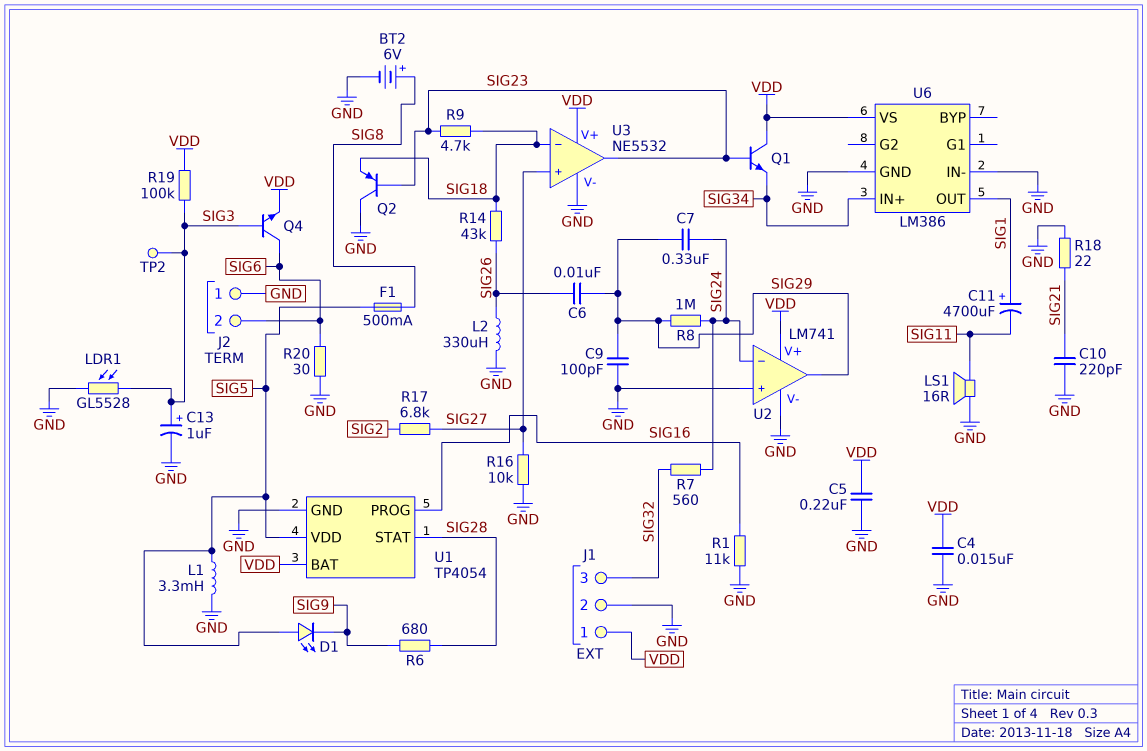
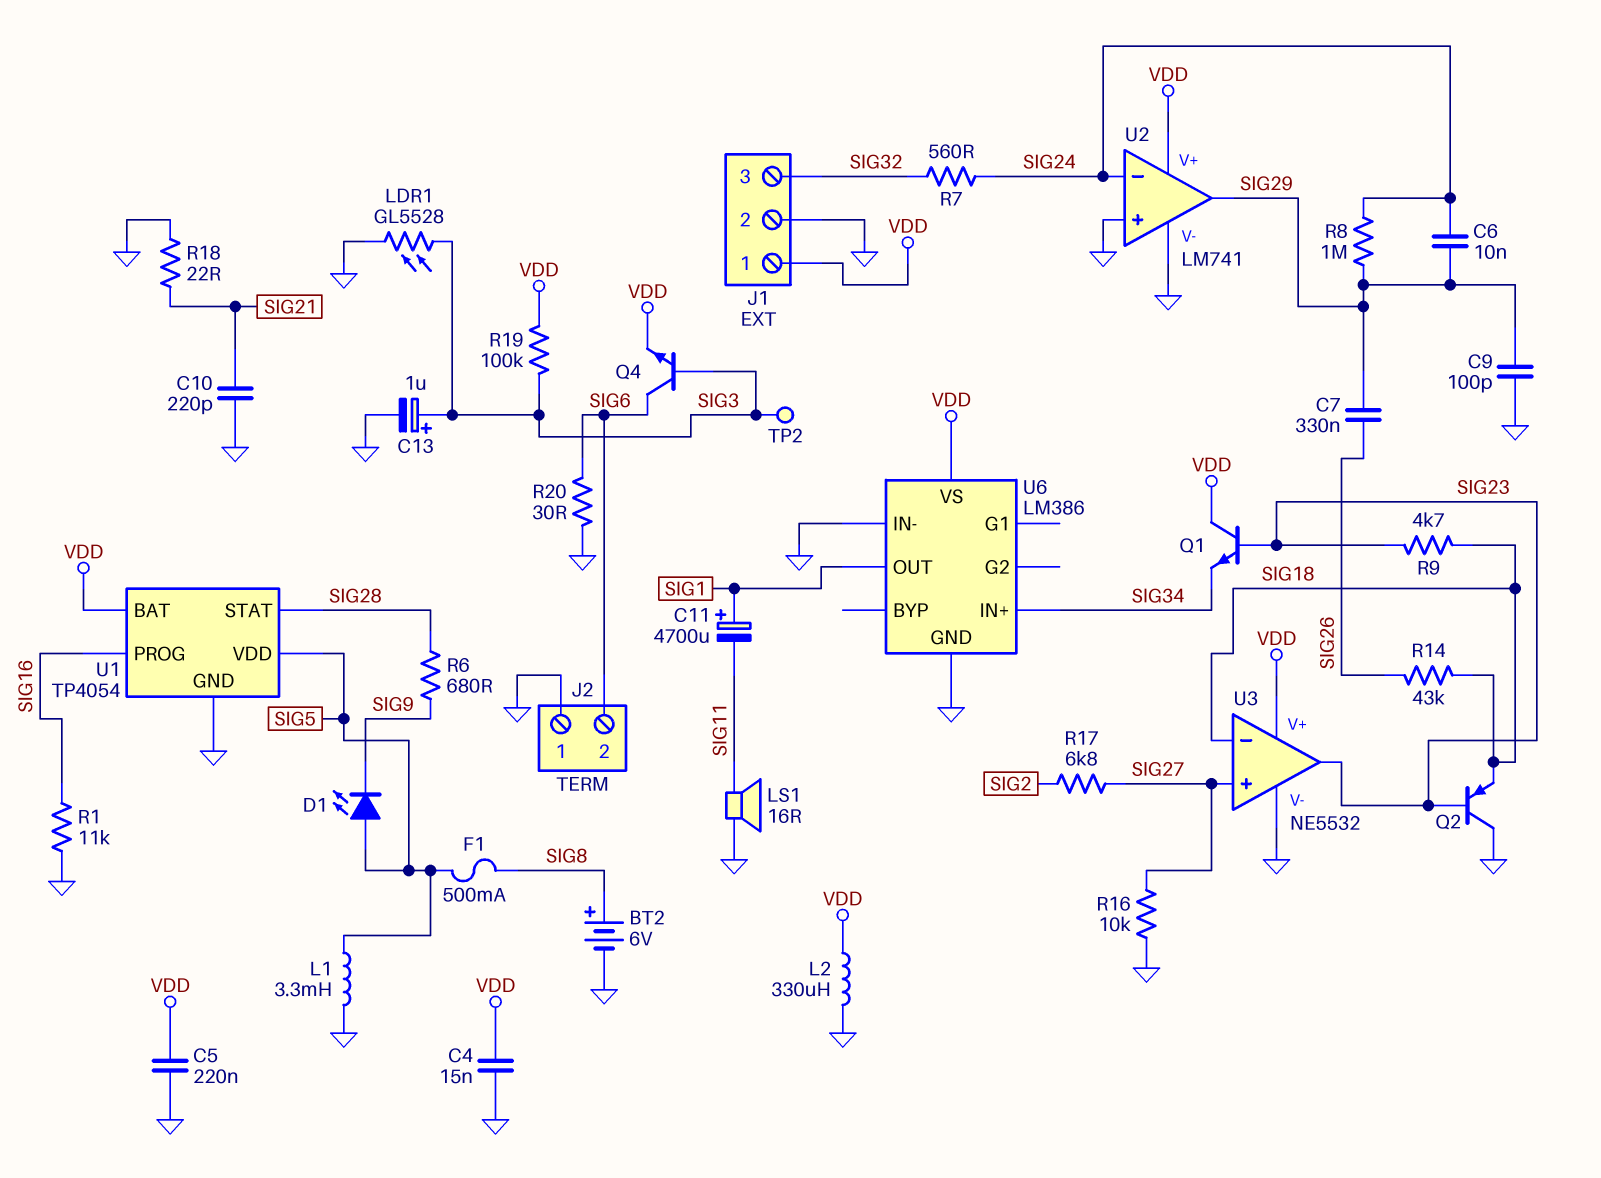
C6: 10nF (SIG26, SIG29) -> 10nF (SIG24, SIG29)
C7: 330nF (SIG24, SIG29) -> 330nF (SIG26, SIG29)
L2: 330uH (GND, SIG26) -> 330uH (GND, VDD)

